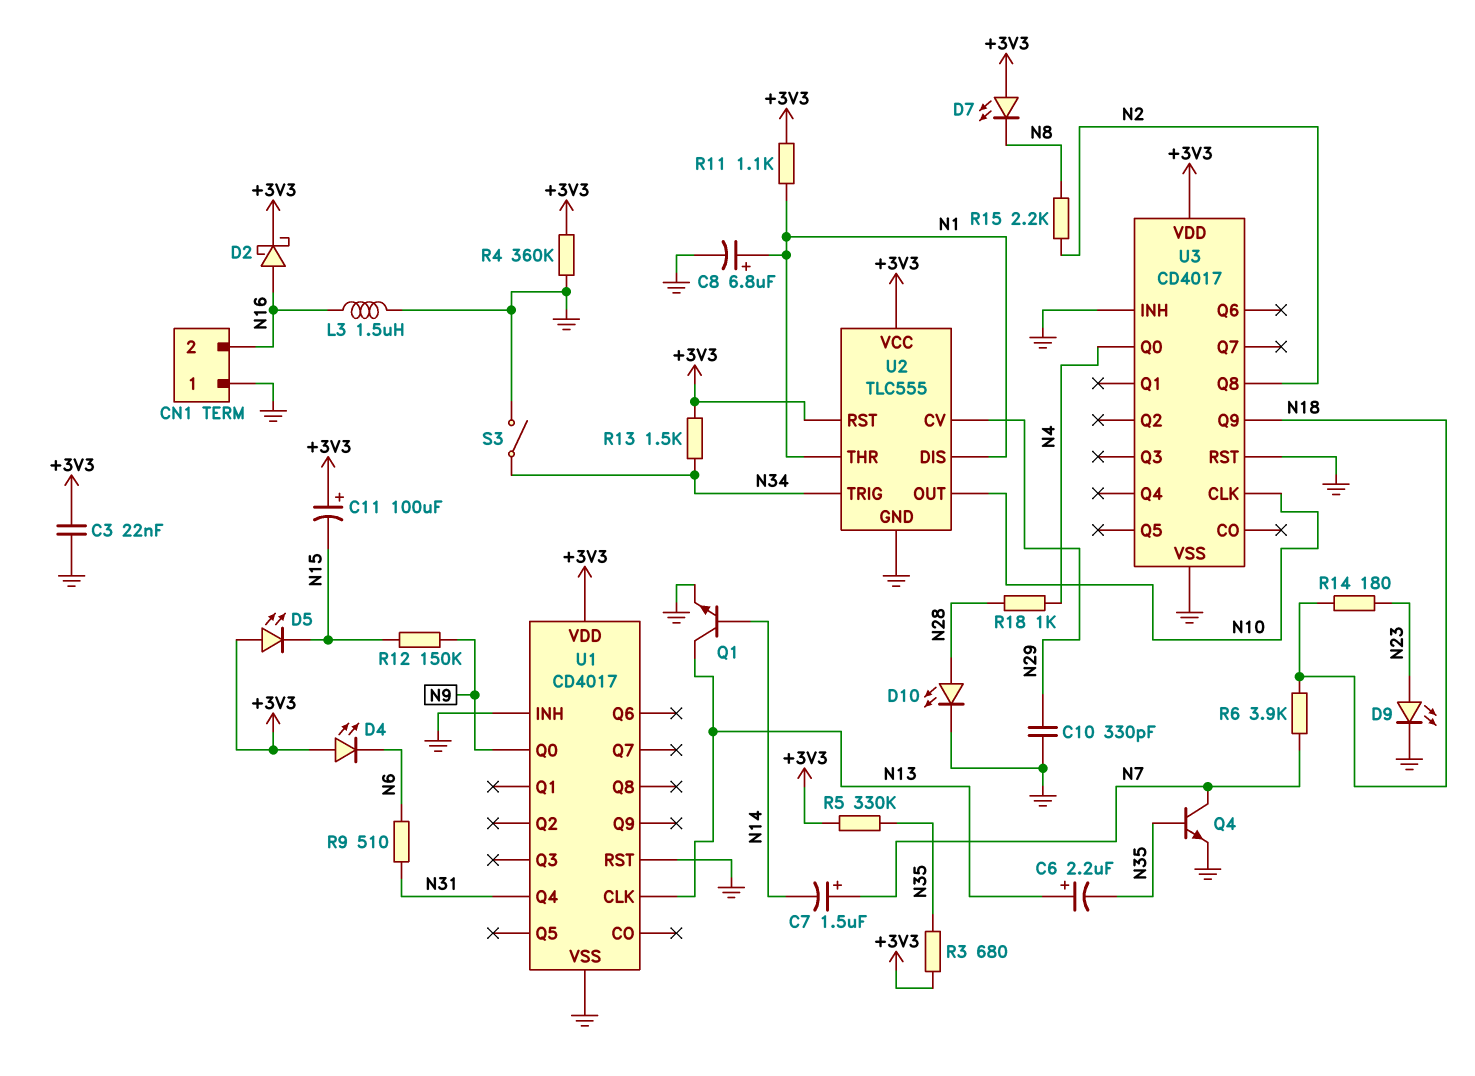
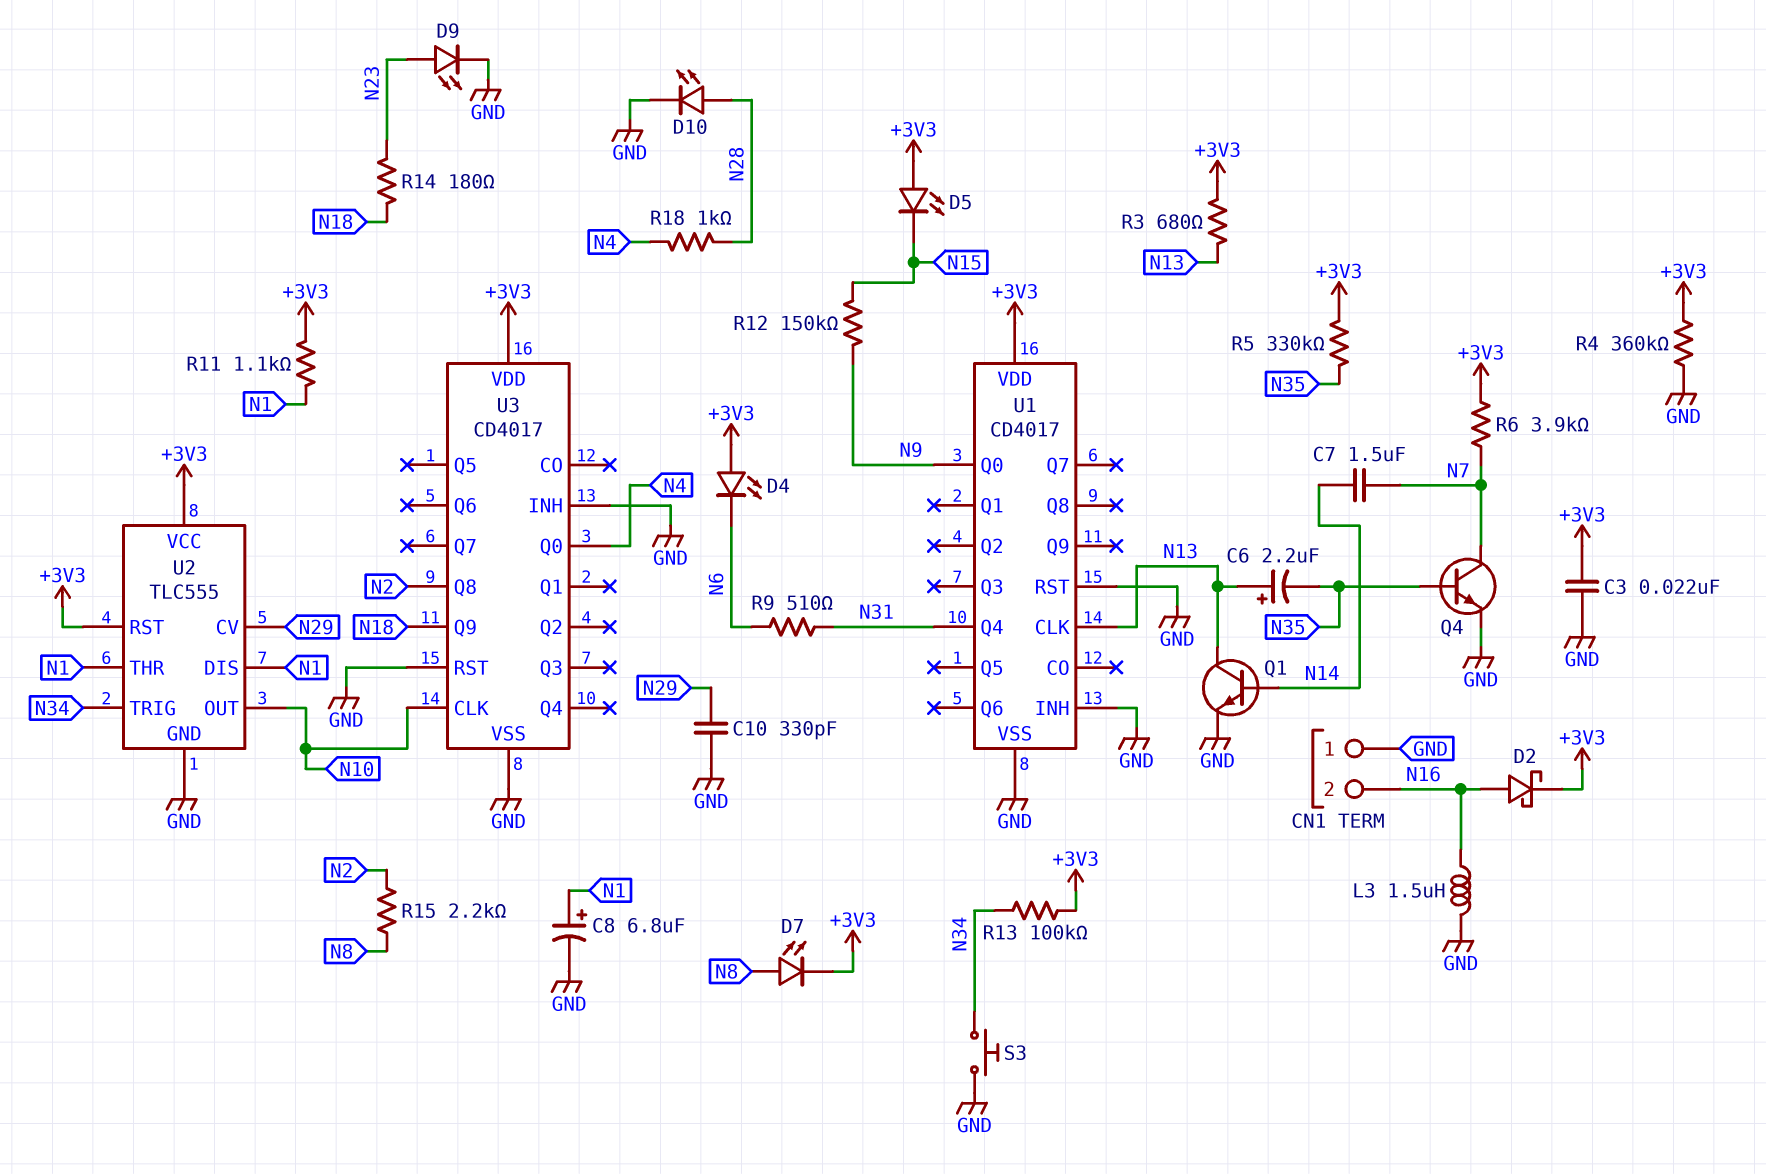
C7: 1.5uF (plus N7, minus N14) -> 1.5uF (N7, N14)
C11: 100uF (plus +3V3, minus N15) -> none
D7: LED (A +3V3, K N8) -> LED (A N8, K +3V3)
R3: 680 (+3V3, N35) -> 680 (+3V3, N13)
R6: 3.9k (N7, N18) -> 3.9k (+3V3, N7)
R13: 1.5k (+3V3, N34) -> 100k (+3V3, N34)
S3: switch (GND, N34) -> button (GND, N34)

